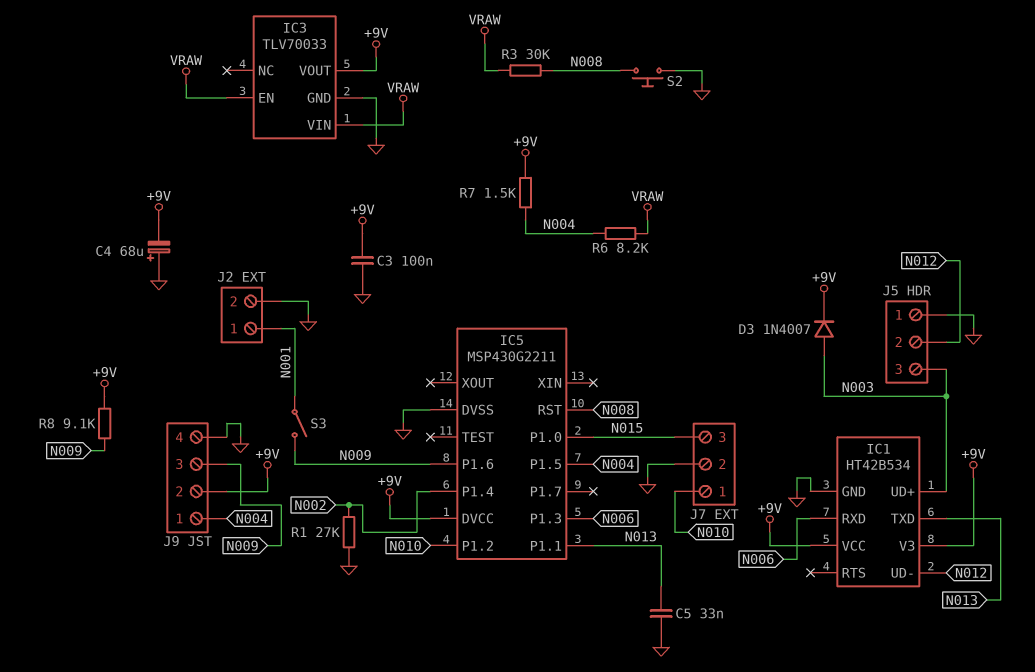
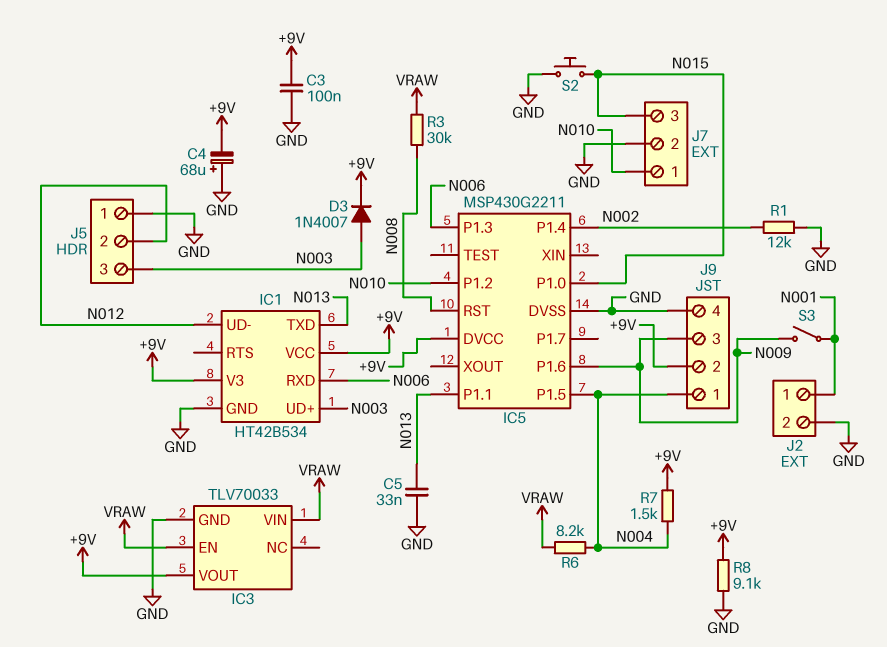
R1: 27k (GND, N002) -> 12k (GND, N002)
R8: 9.1k (+9V, N009) -> 9.1k (+9V, GND)
S2: button (GND, N008) -> button (GND, N015)

